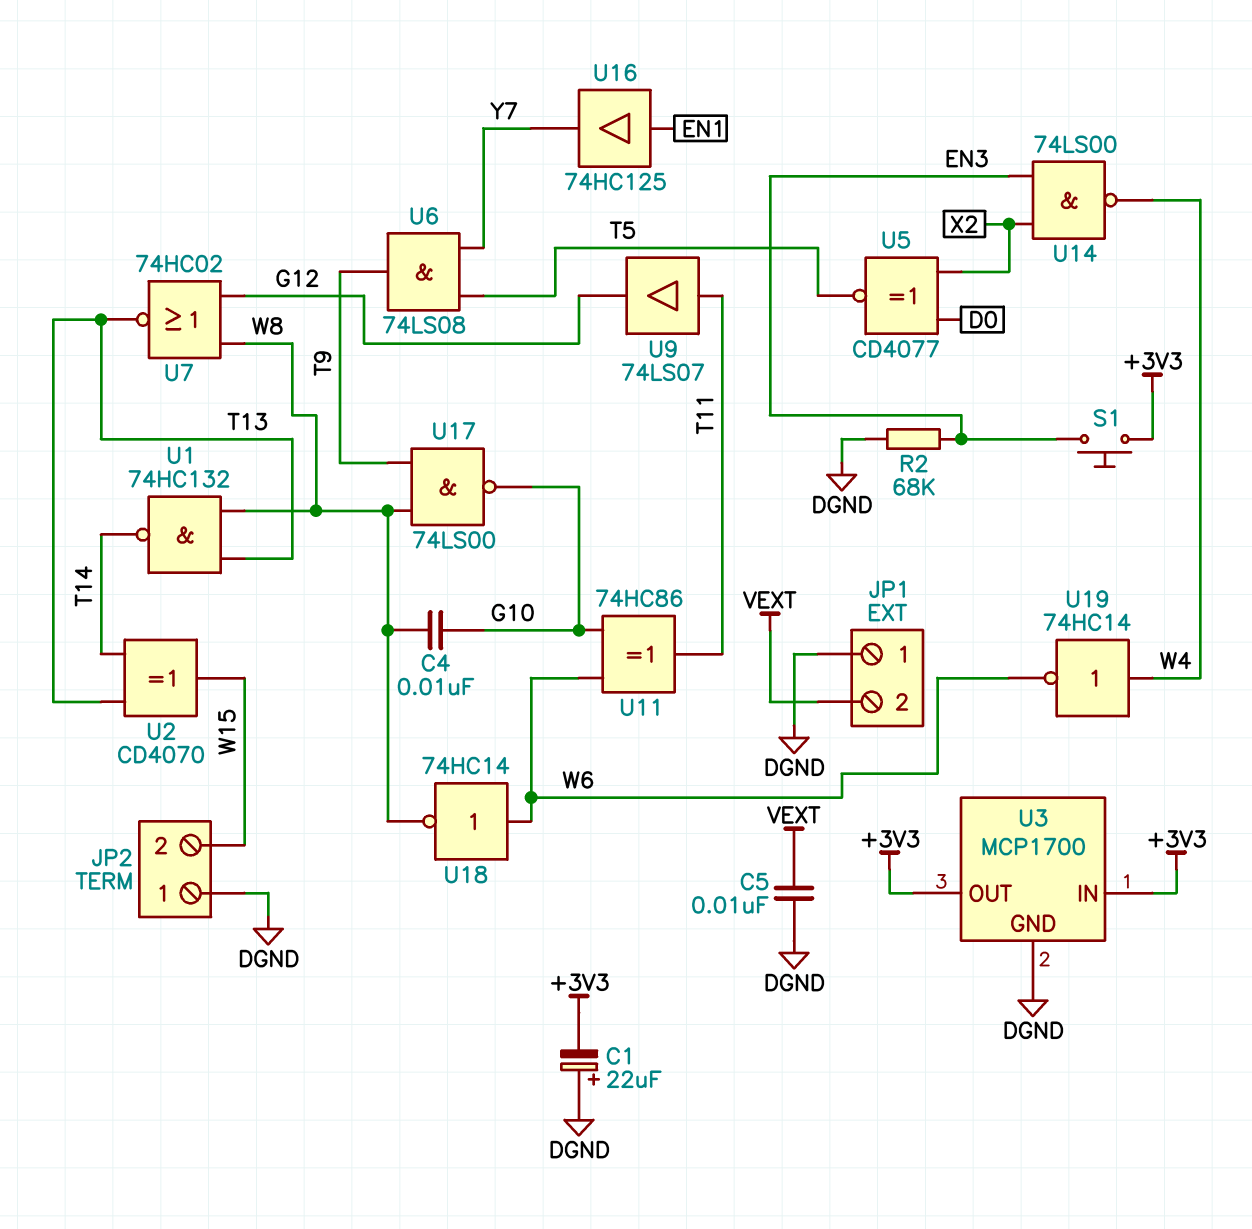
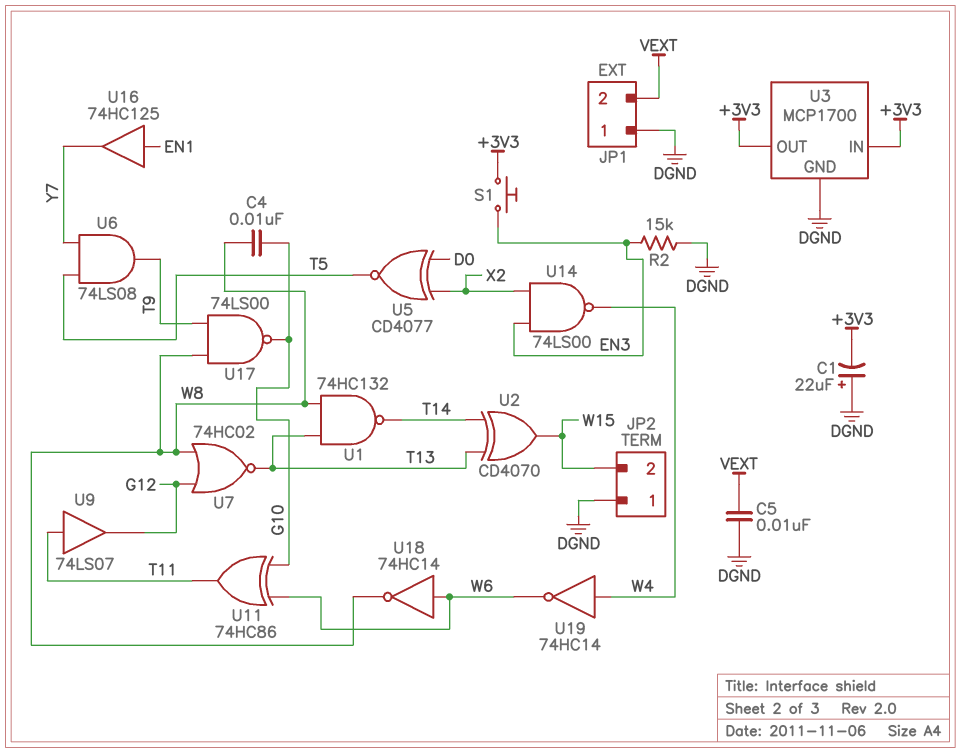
R2: 68k (DGND, EN3) -> 15k (DGND, EN3)

